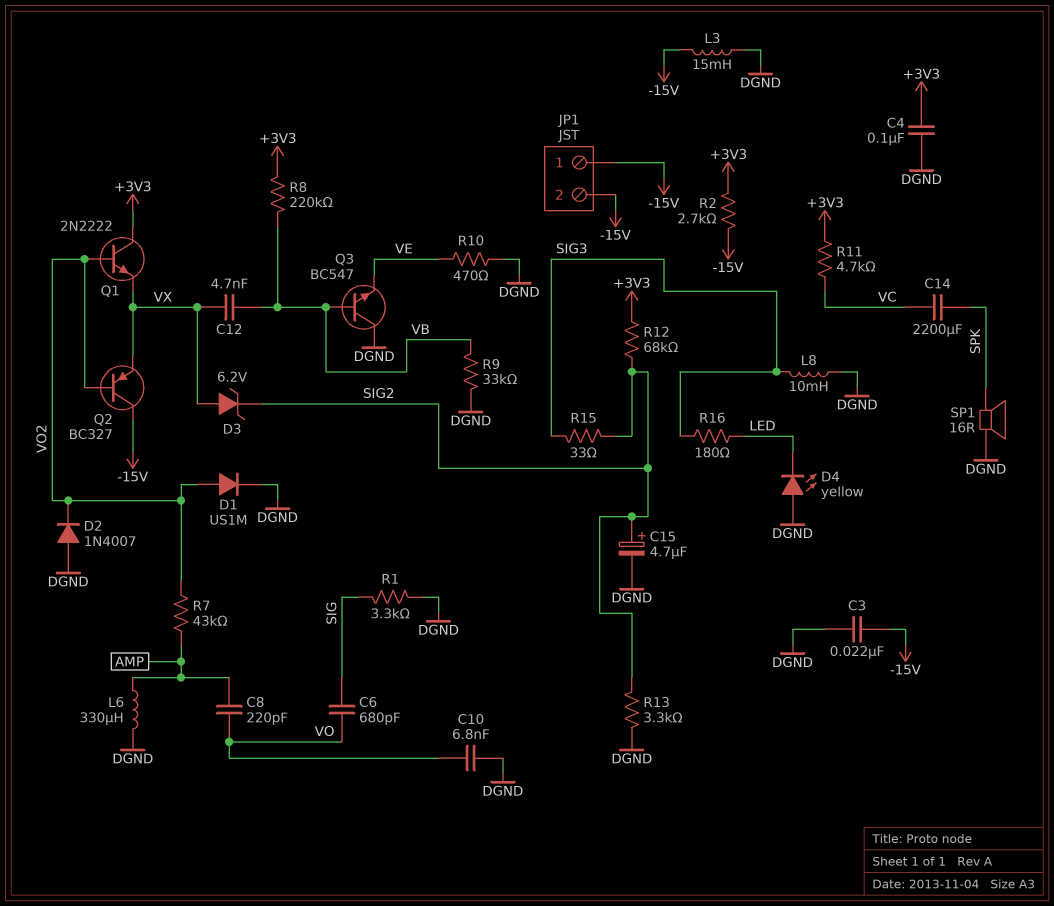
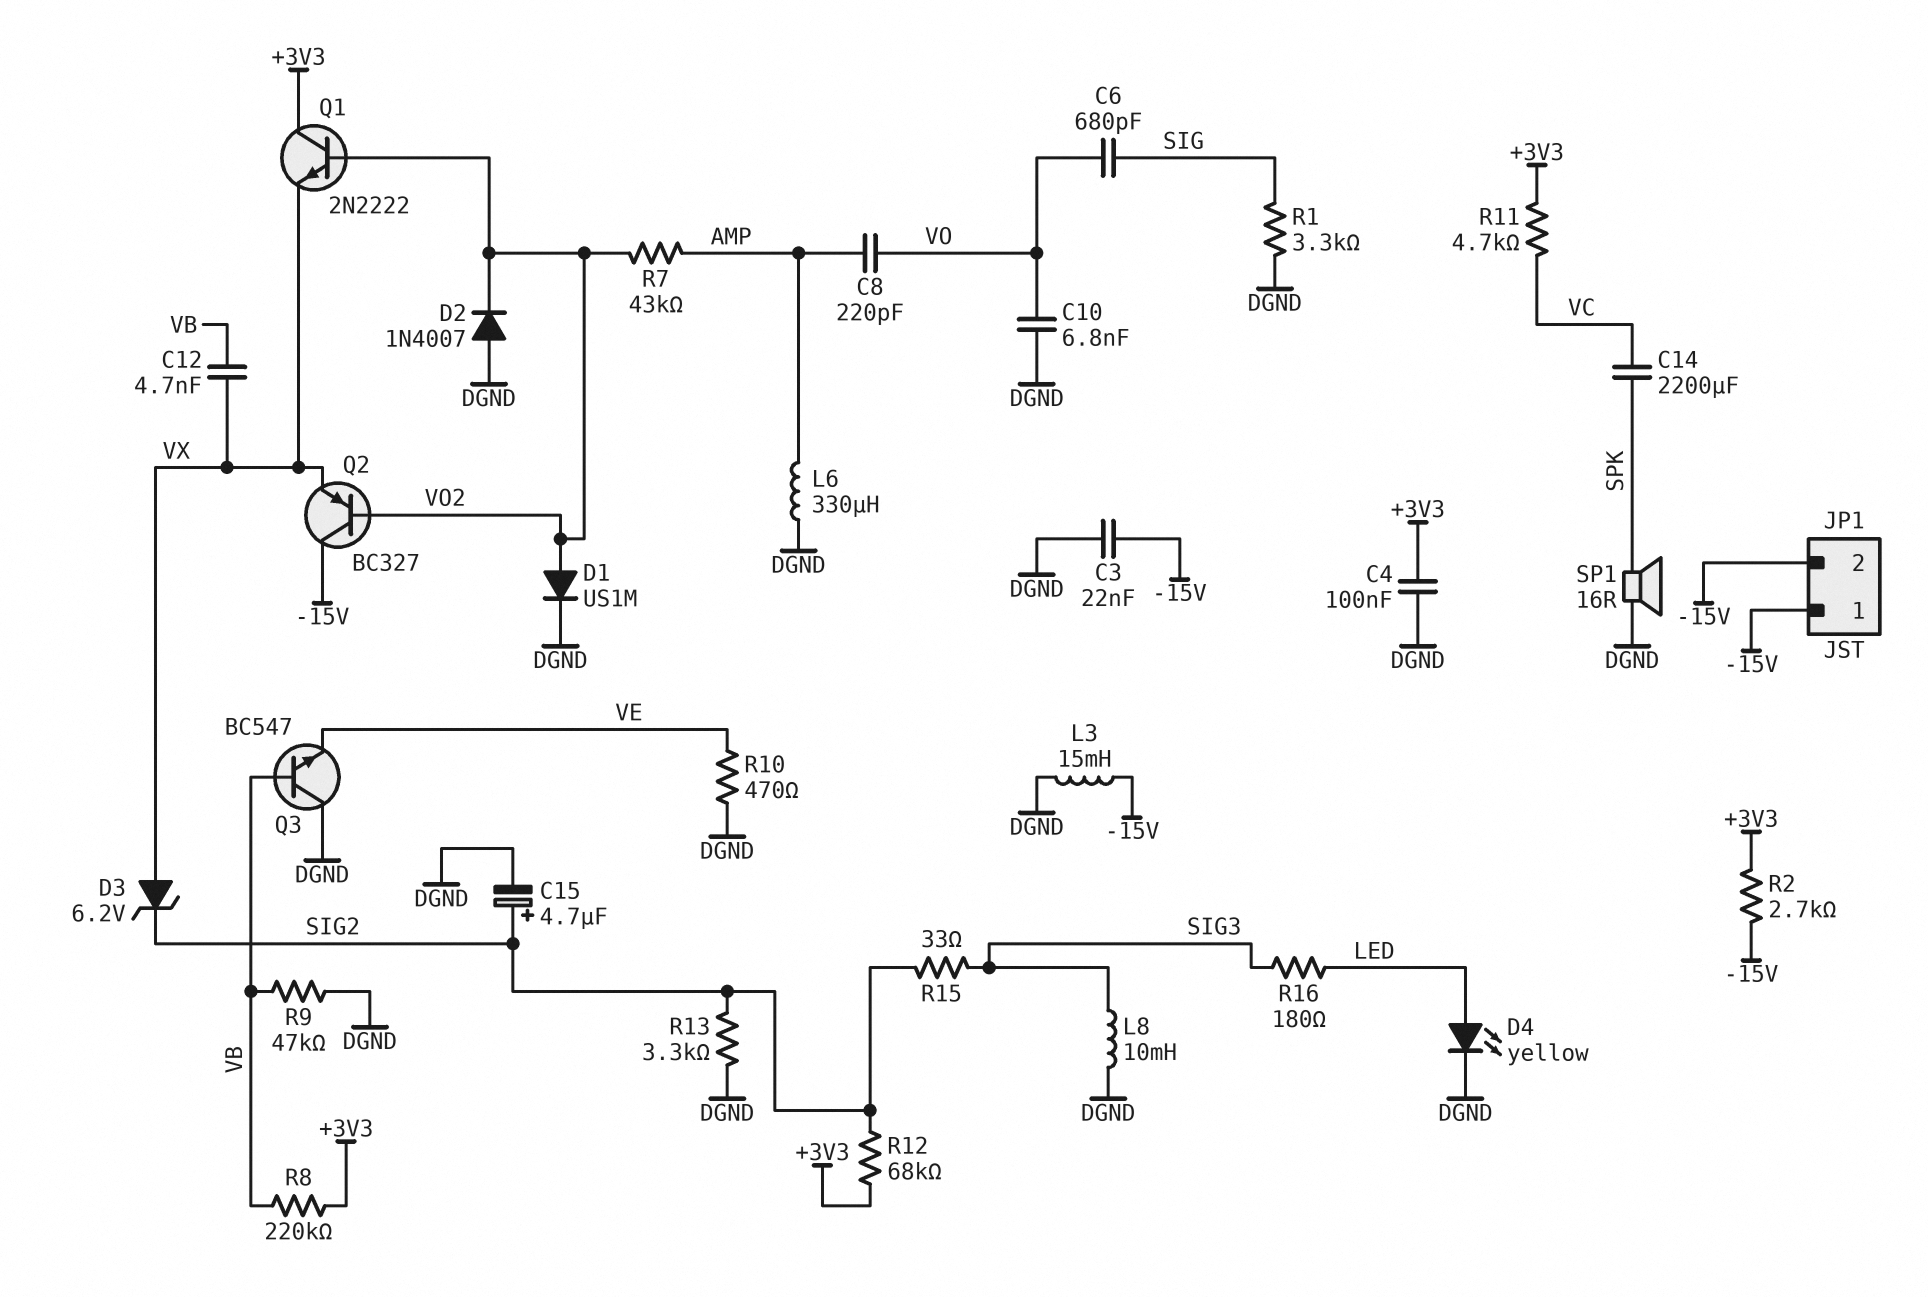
D4: LED yellow (A DGND, K LED) -> LED yellow (A LED, K DGND)
R9: 33k (DGND, VB) -> 47k (DGND, VB)

